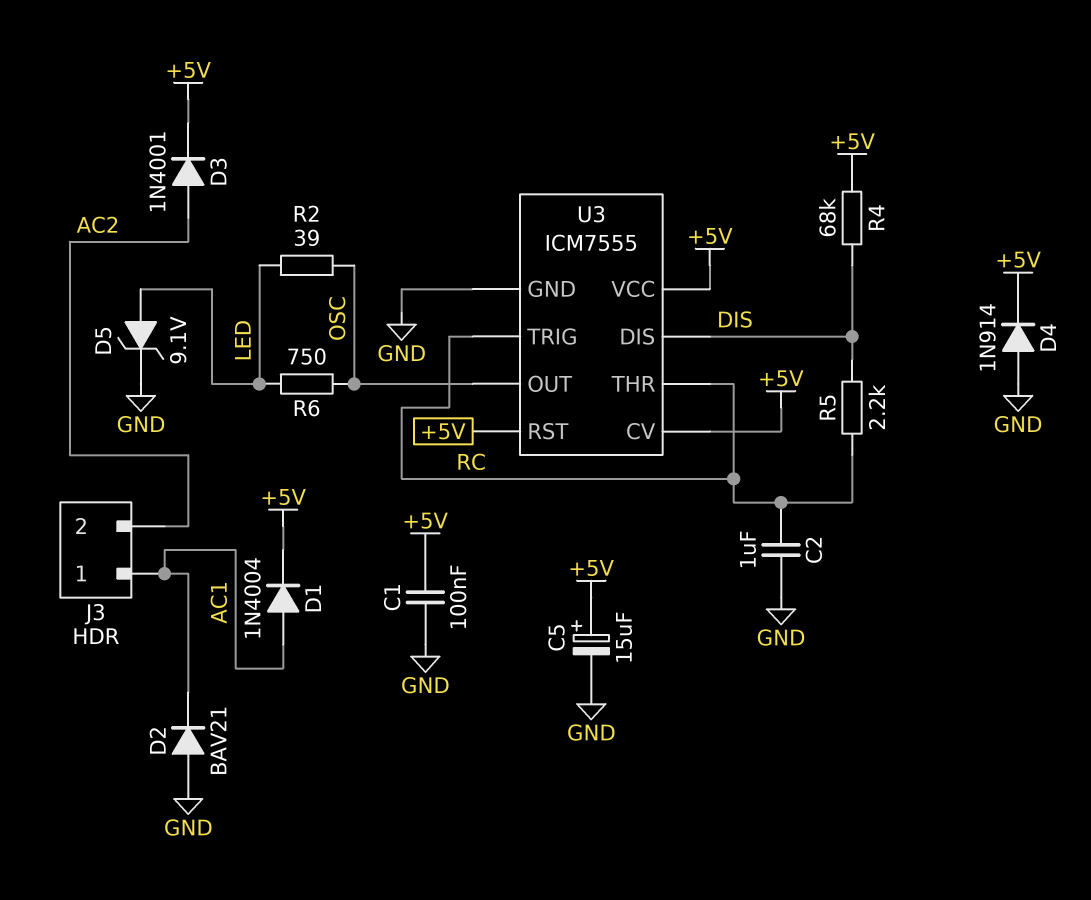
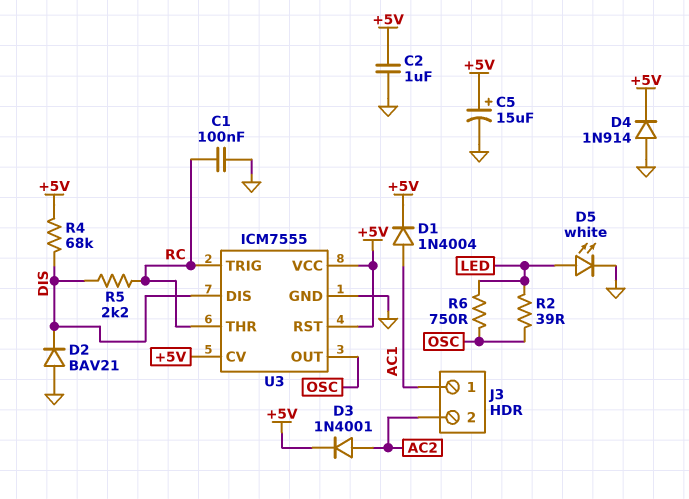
C1: 100nF (+5V, GND) -> 100nF (GND, RC)
C2: 1uF (GND, RC) -> 1uF (+5V, GND)
D2: diode BAV21 (A GND, K AC1) -> diode BAV21 (A GND, K DIS)
D5: zener 9.1V (A LED, K GND) -> LED white (A LED, K GND)

